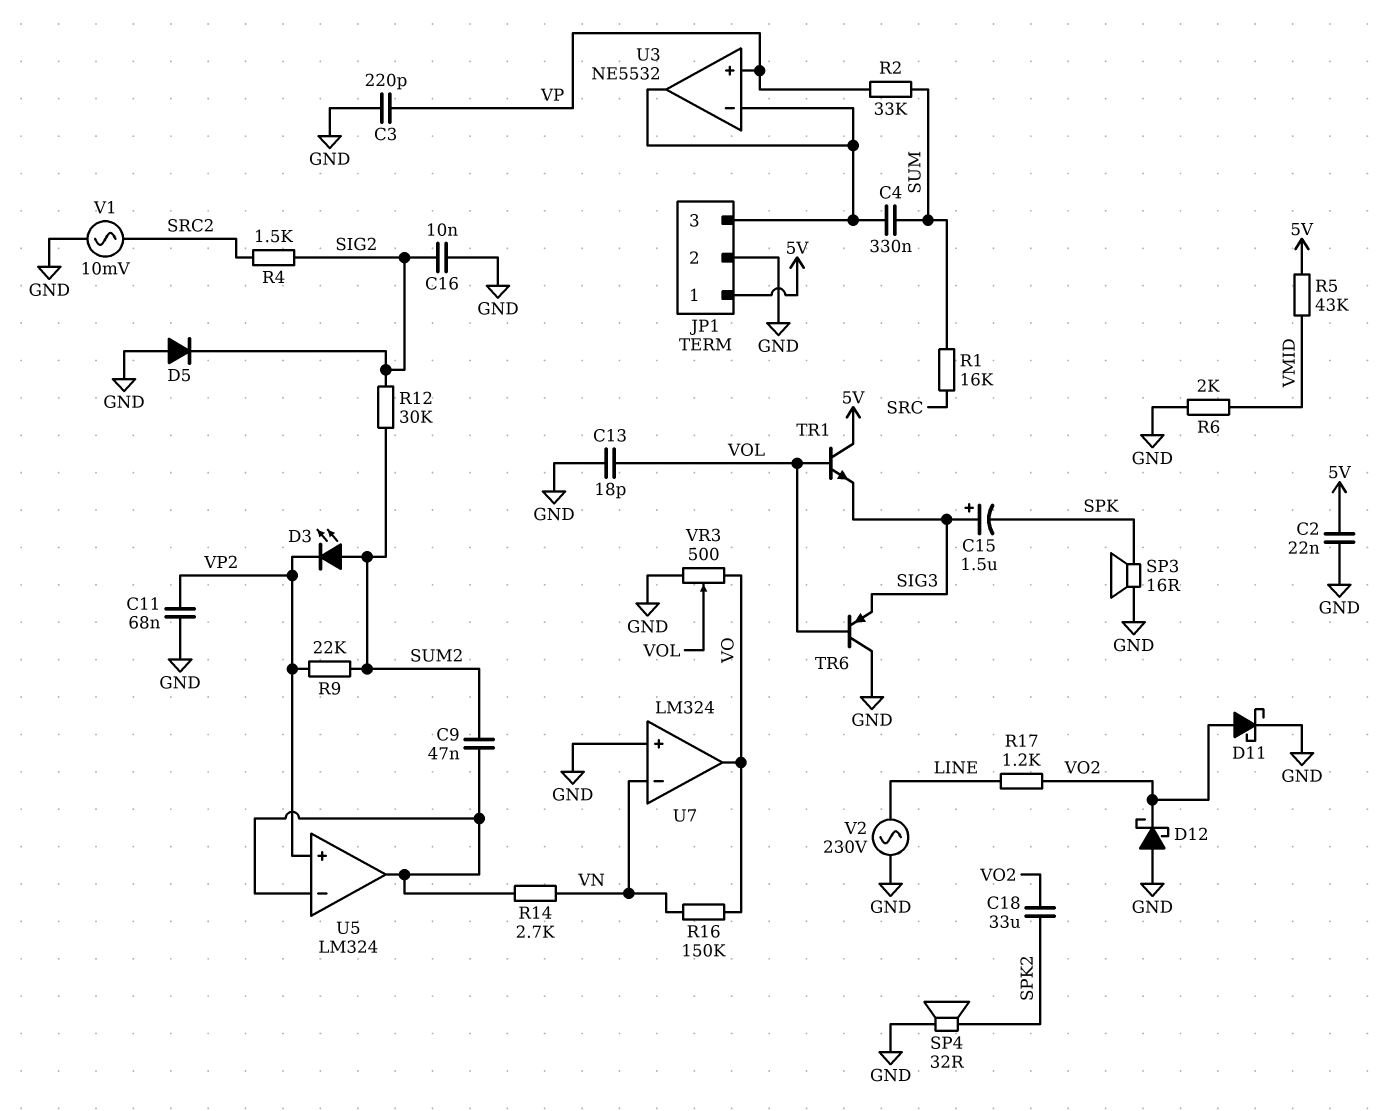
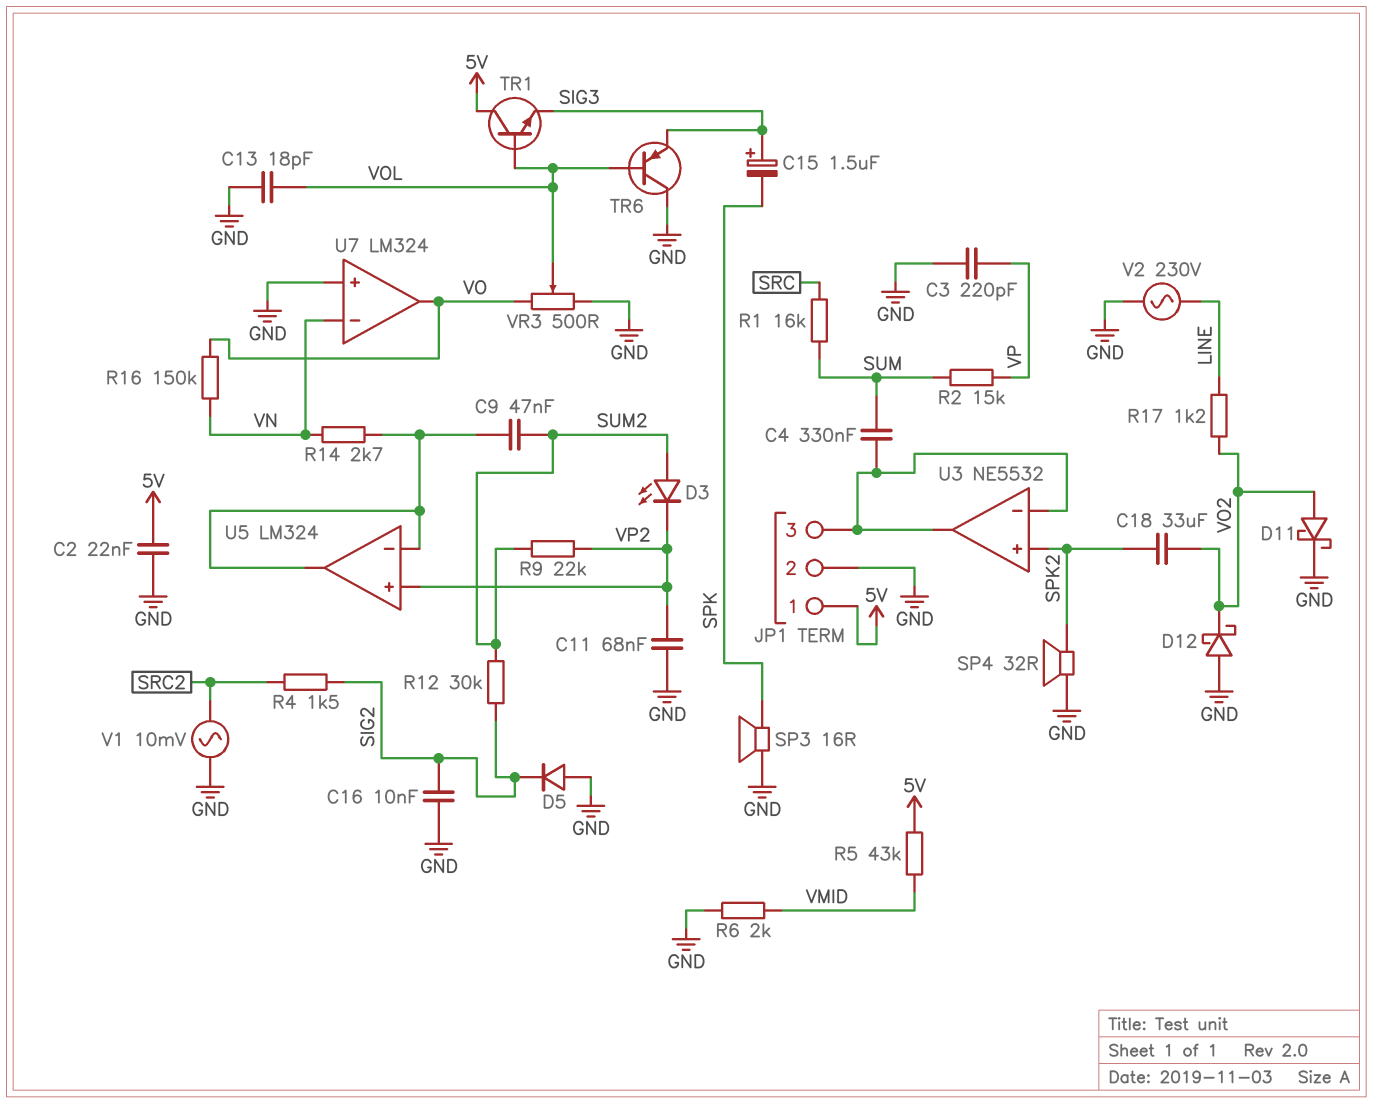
R2: 33k (SUM, VP) -> 15k (SUM, VP)
U3 pin in+: VP -> SPK2

